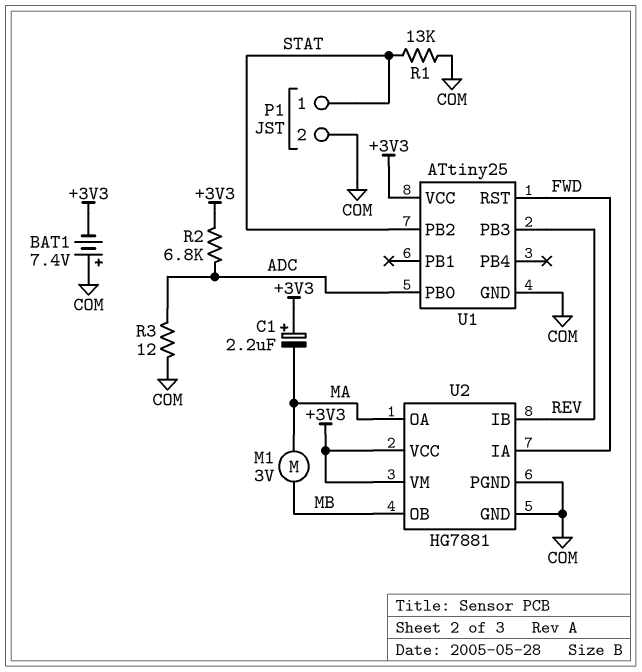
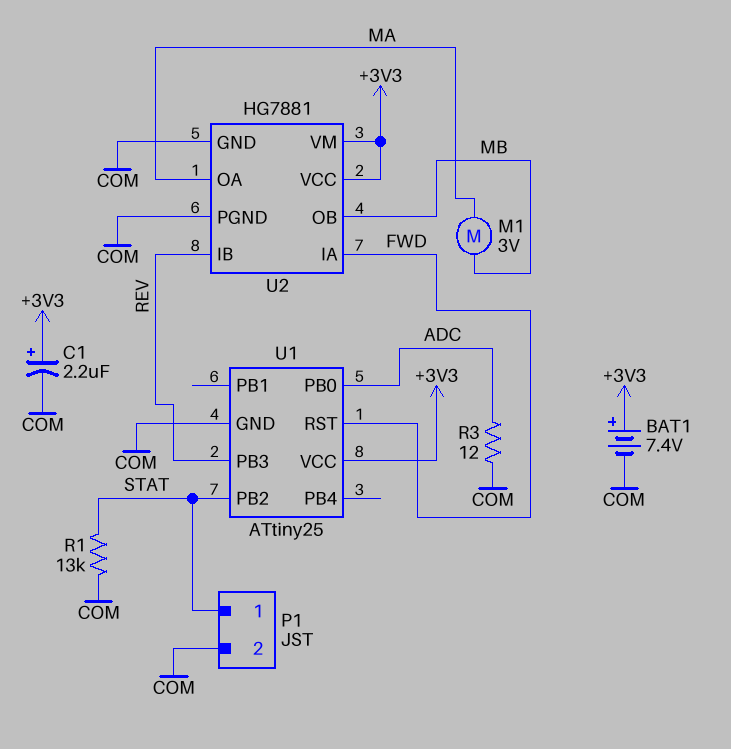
BAT1: 7.4V (plus COM, minus +3V3) -> 7.4V (plus +3V3, minus COM)
C1: 2.2uF (plus +3V3, minus MA) -> 2.2uF (plus +3V3, minus COM)
R2: 6.8k (+3V3, ADC) -> none

